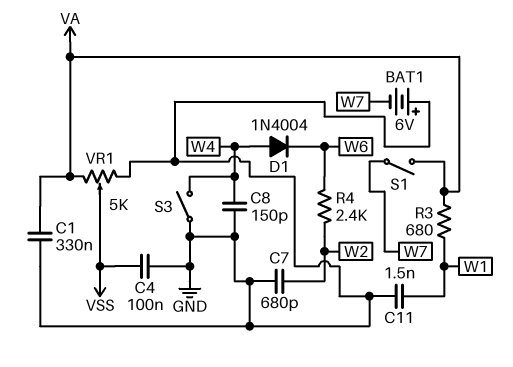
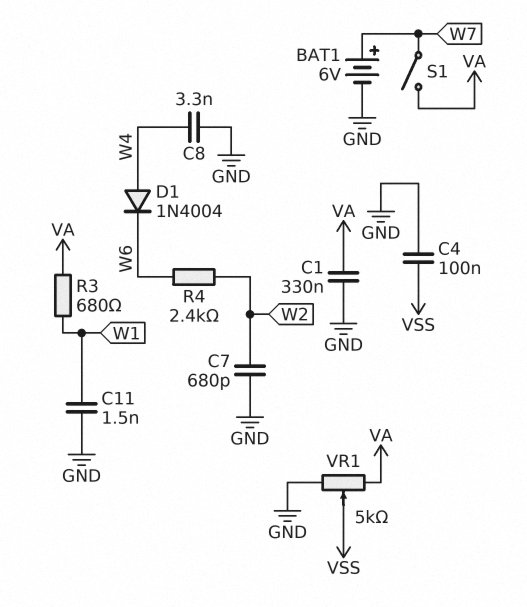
BAT1: 6V (plus GND, minus W7) -> 6V (plus W7, minus GND)
C8: 150pF (GND, W4) -> 3.3nF (GND, W4)
S3: switch (GND, W4) -> none

